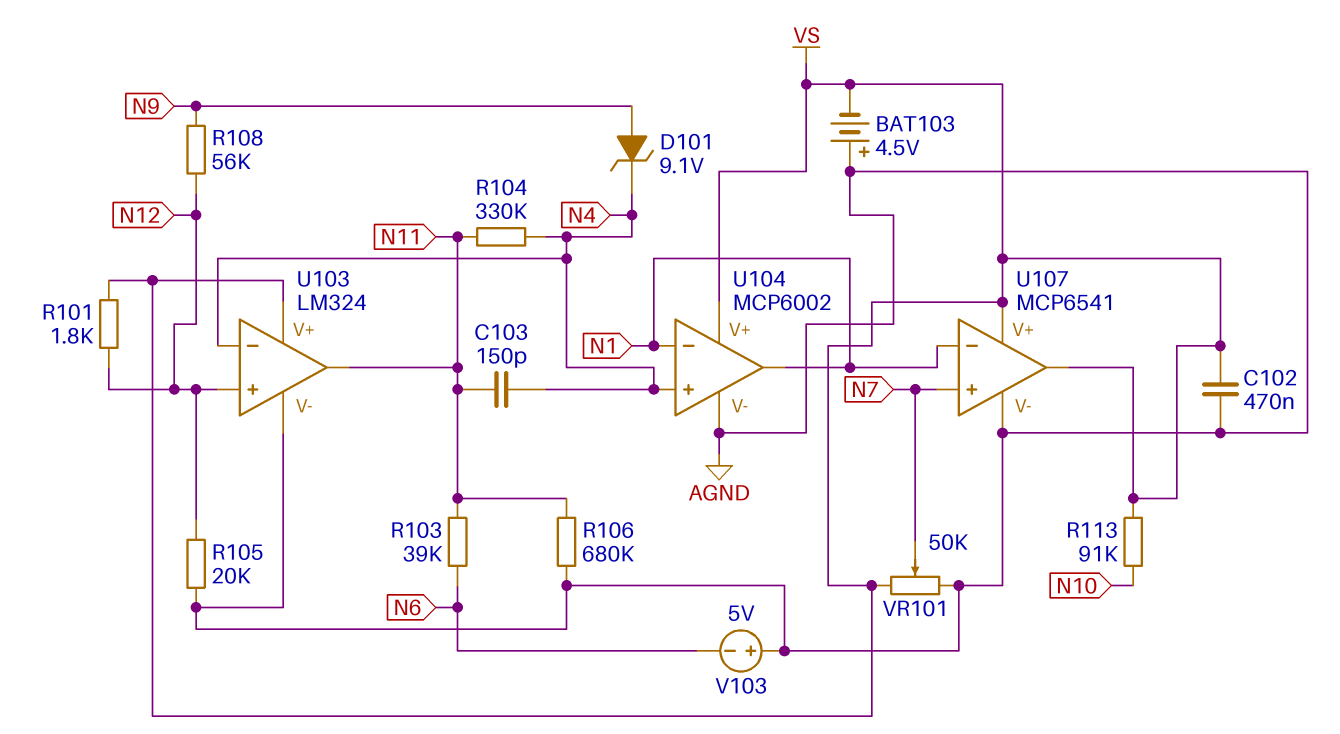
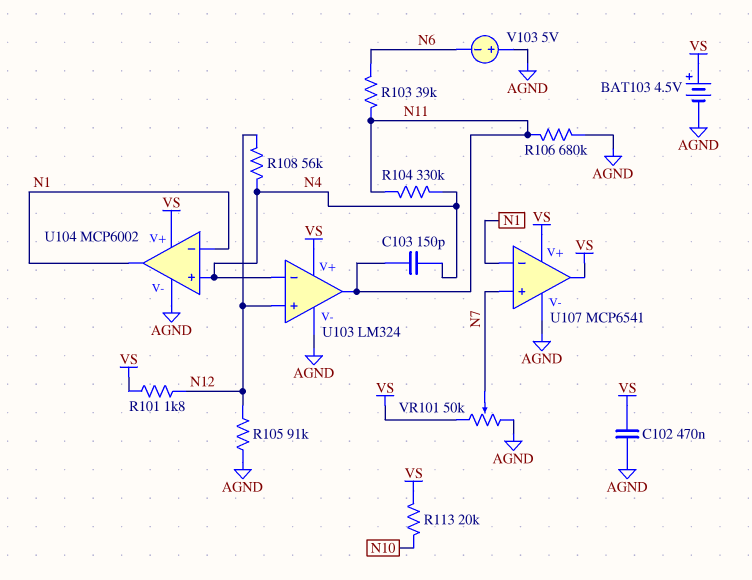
BAT103: 4.5V (plus AGND, minus VS) -> 4.5V (plus VS, minus AGND)
D101: zener 9.1V (A N9, K N4) -> none
R105: 20k (AGND, N12) -> 91k (AGND, N12)
R108: 56k (N9, N12) -> 56k (N4, N12)
R113: 91k (N10, VS) -> 20k (N10, VS)

